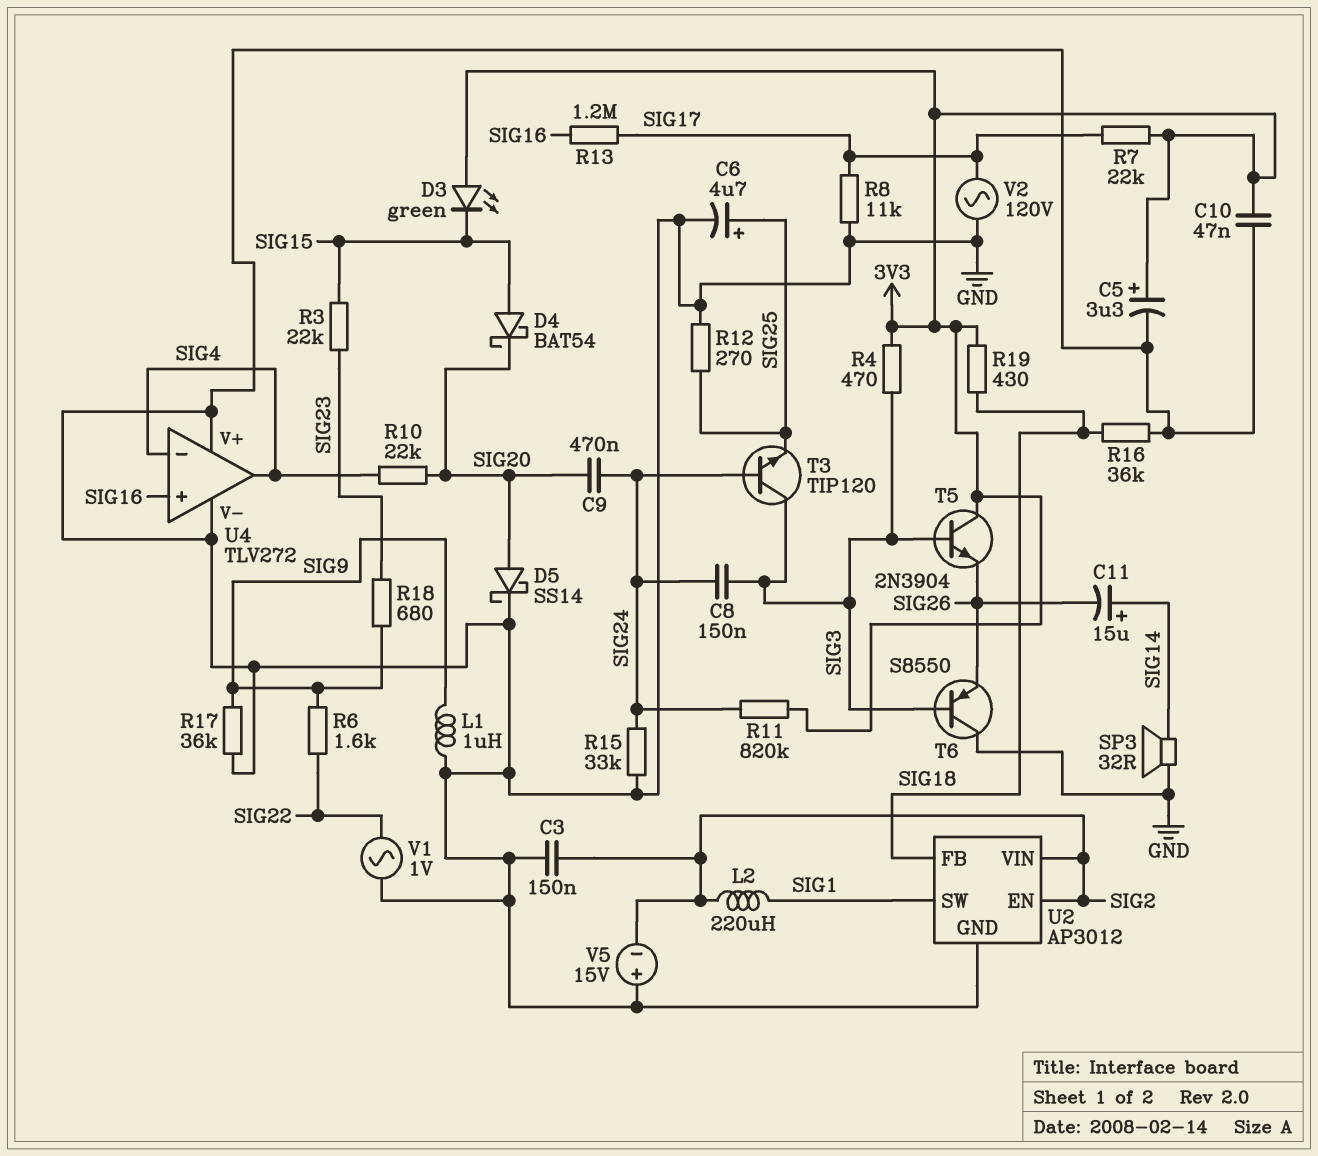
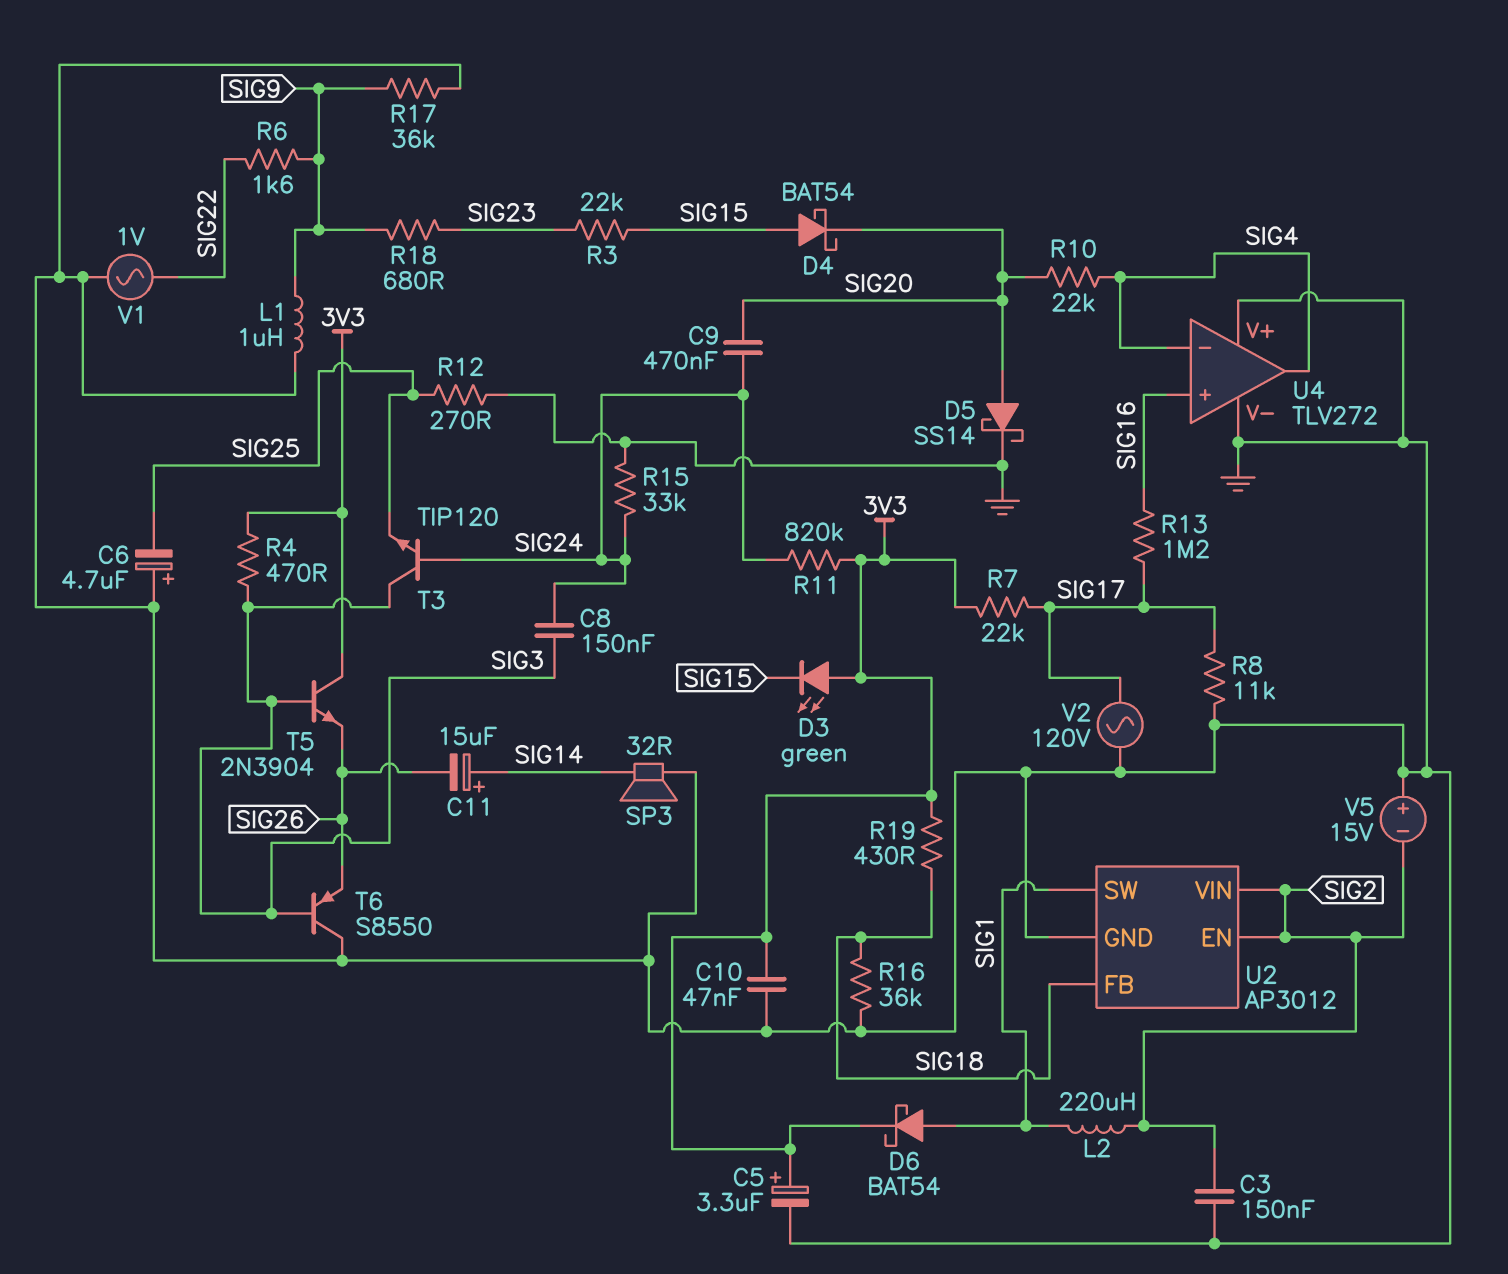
C6: 4.7uF (plus SIG25, minus GND) -> 4.7uF (plus GND, minus SIG25)
D6: none -> schottky BAT54 (A SIG1, K 3V3)

